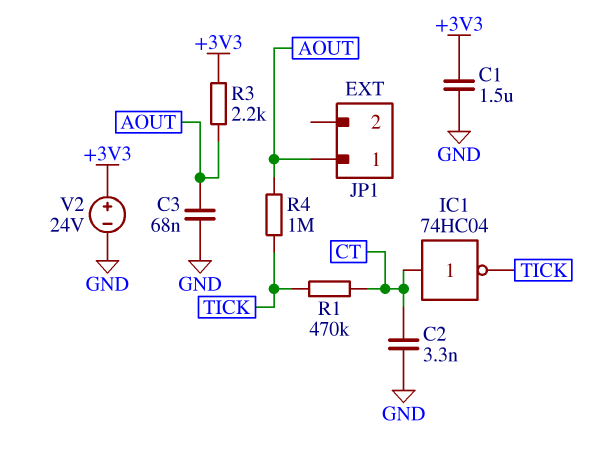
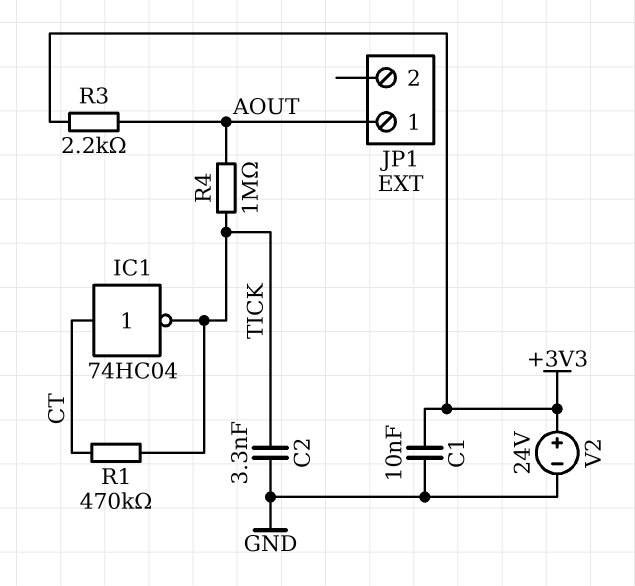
C1: 1.5uF (+3V3, GND) -> 10nF (+3V3, GND)
C2: 3.3nF (CT, GND) -> 3.3nF (GND, TICK)
C3: 68nF (AOUT, GND) -> none

